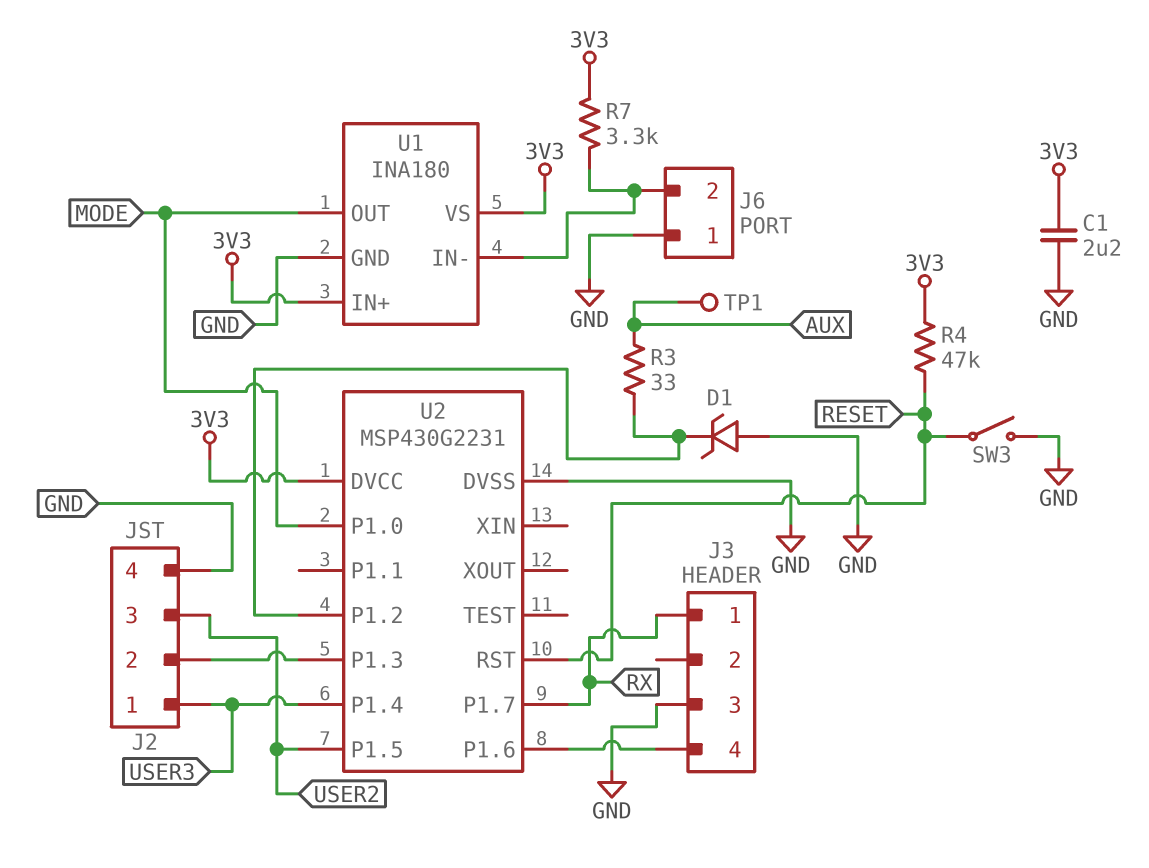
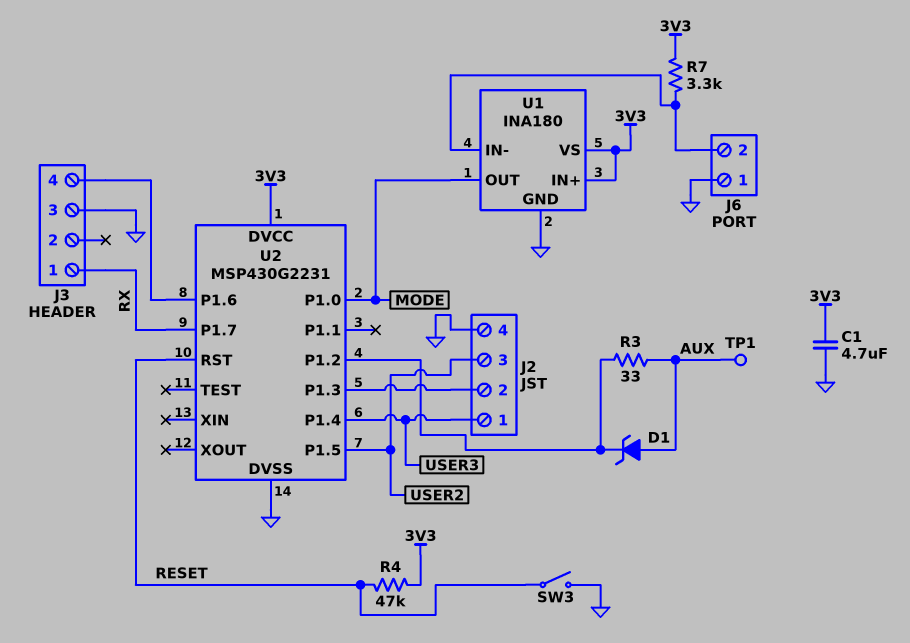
C1: 2.2uF (3V3, GND) -> 4.7uF (3V3, GND)
D1: zener (A GND, K U2/P1.2) -> zener (A AUX, K U2/P1.2)

